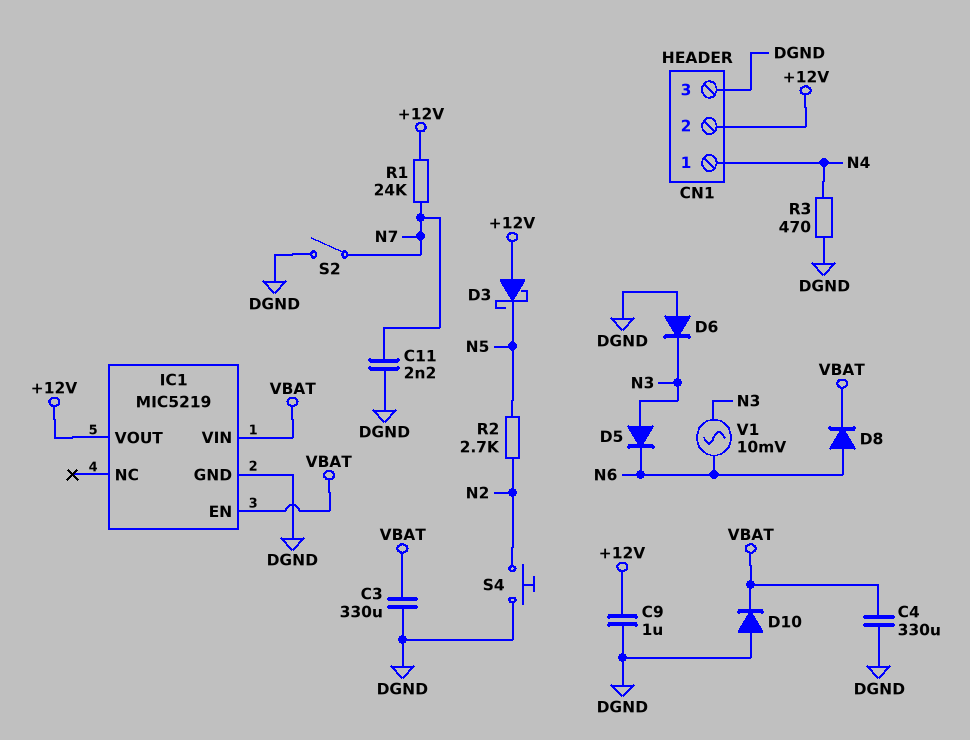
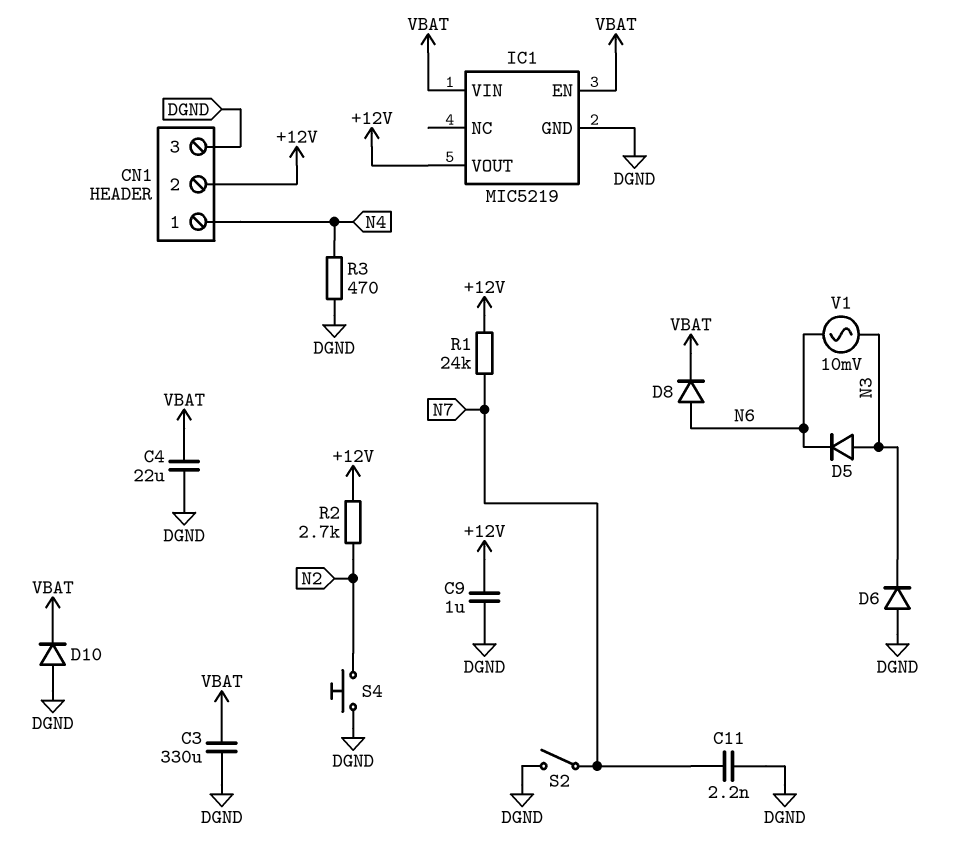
C4: 330uF (DGND, VBAT) -> 22uF (DGND, VBAT)
D3: schottky (A +12V, K N5) -> none
R2: 2.7k (N2, N5) -> 2.7k (+12V, N2)

